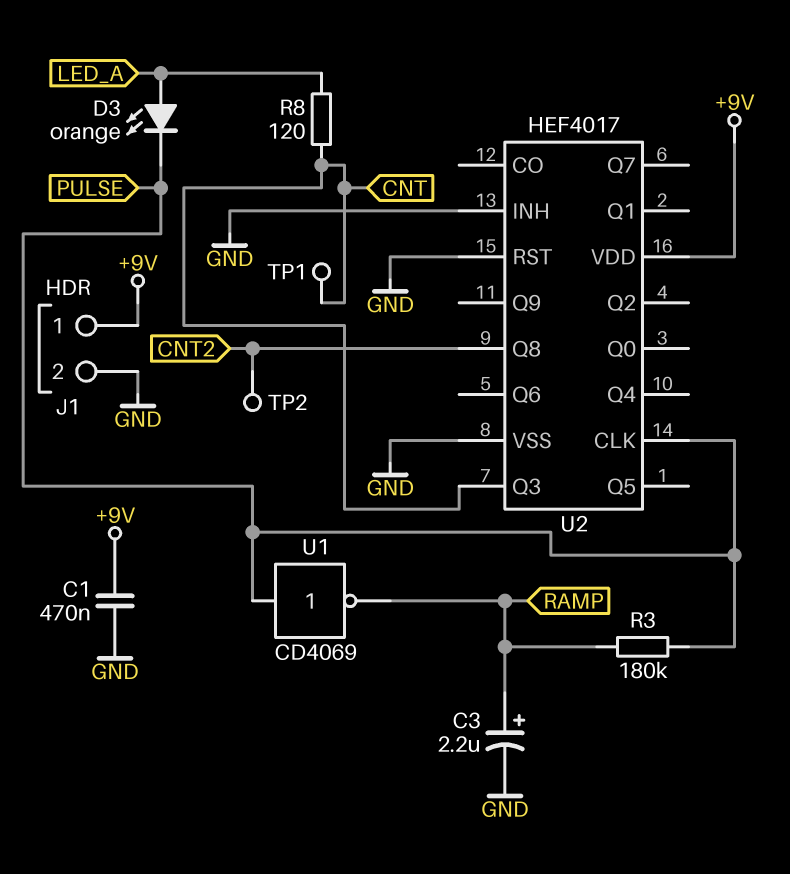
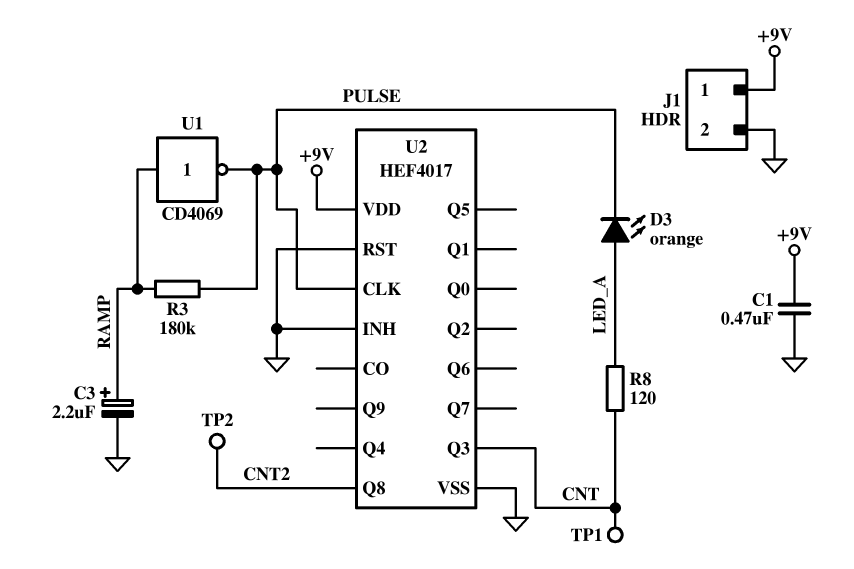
U1: NOT CD4069 (in PULSE, out RAMP) -> NOT CD4069 (in RAMP, out PULSE)

